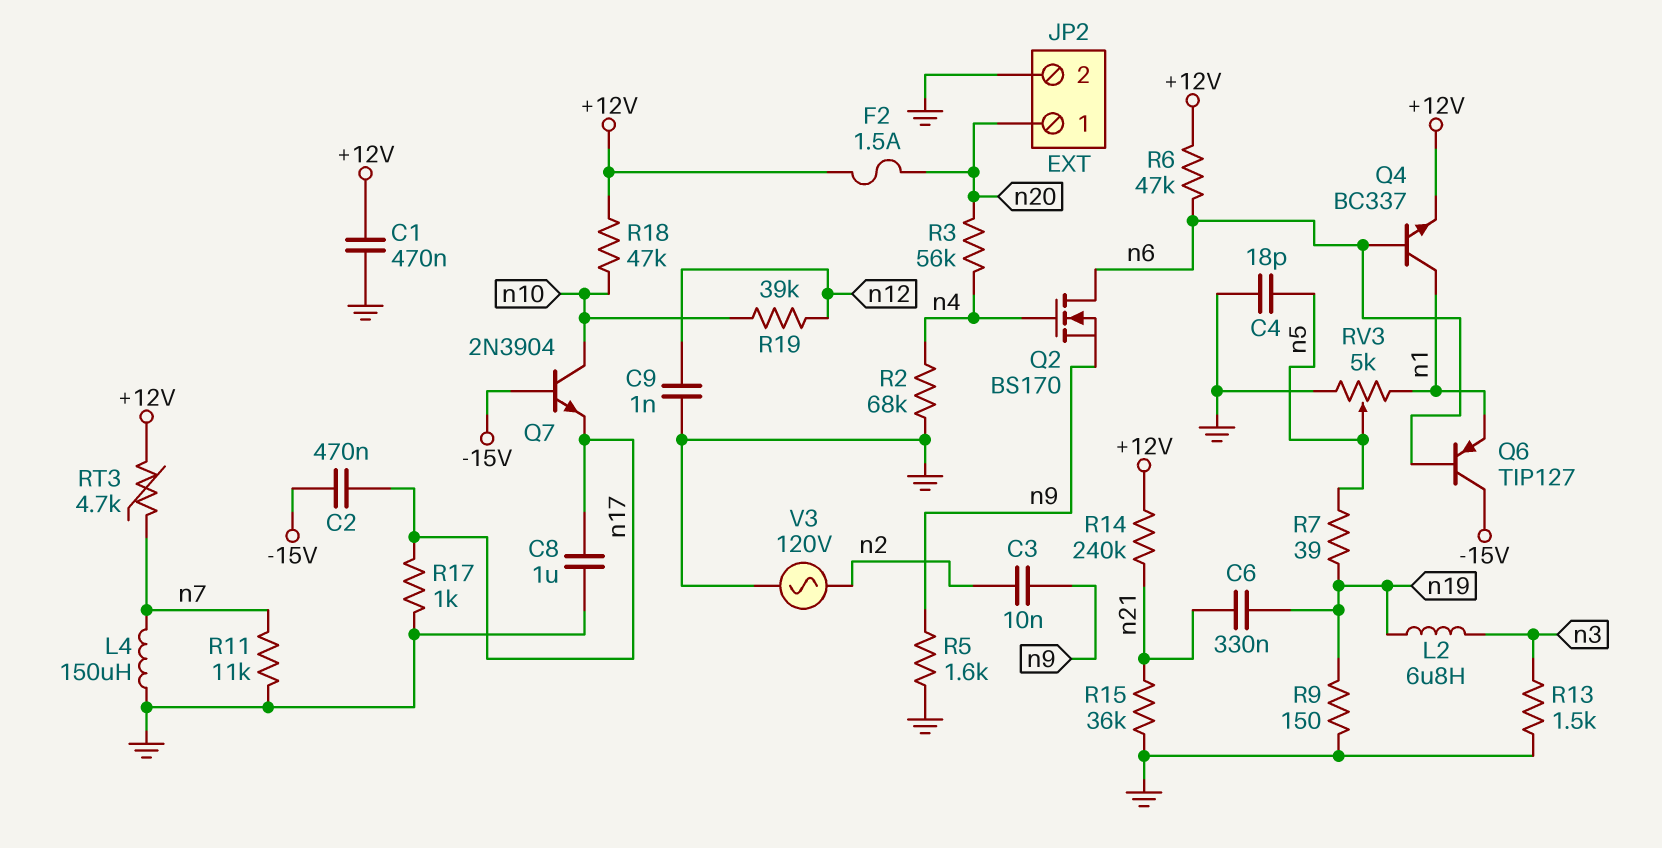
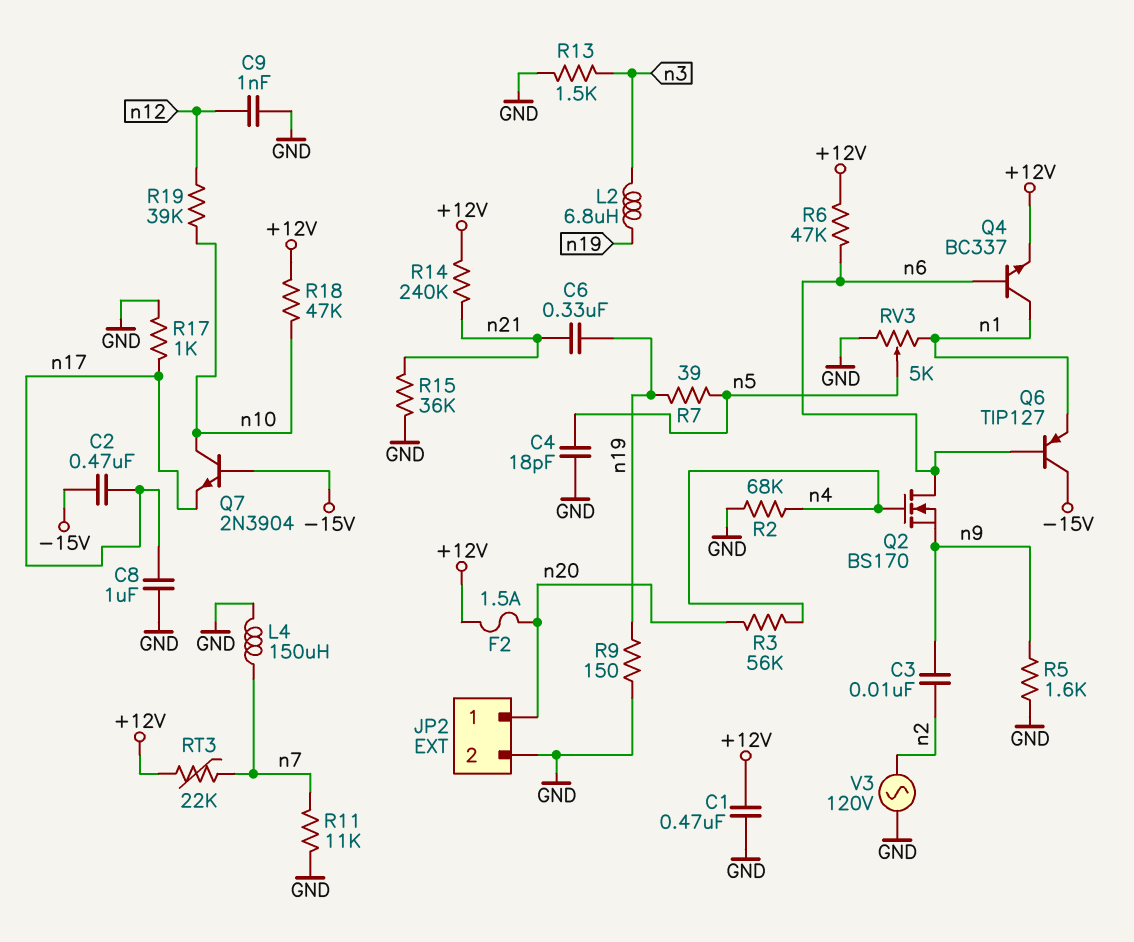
RT3: 4.7k (+12V, n7) -> 22k (+12V, n7)

